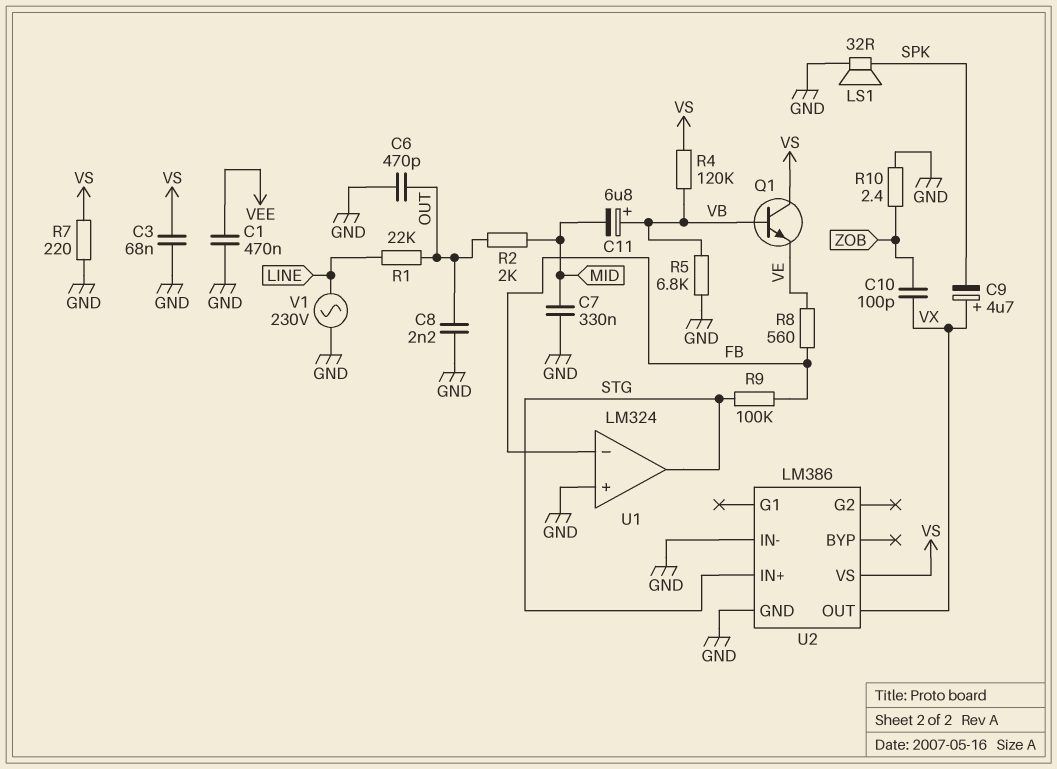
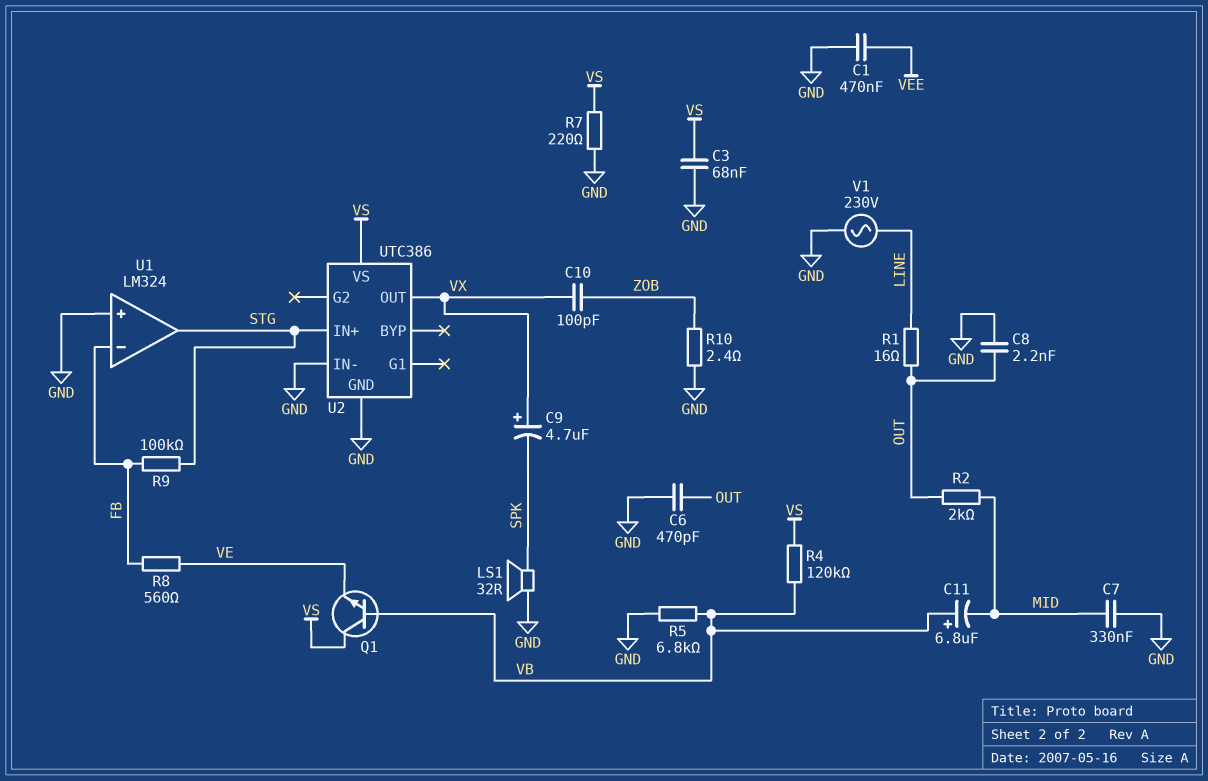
R1: 22k (LINE, OUT) -> 16 (LINE, OUT)
U2: LM386 -> UTC386

